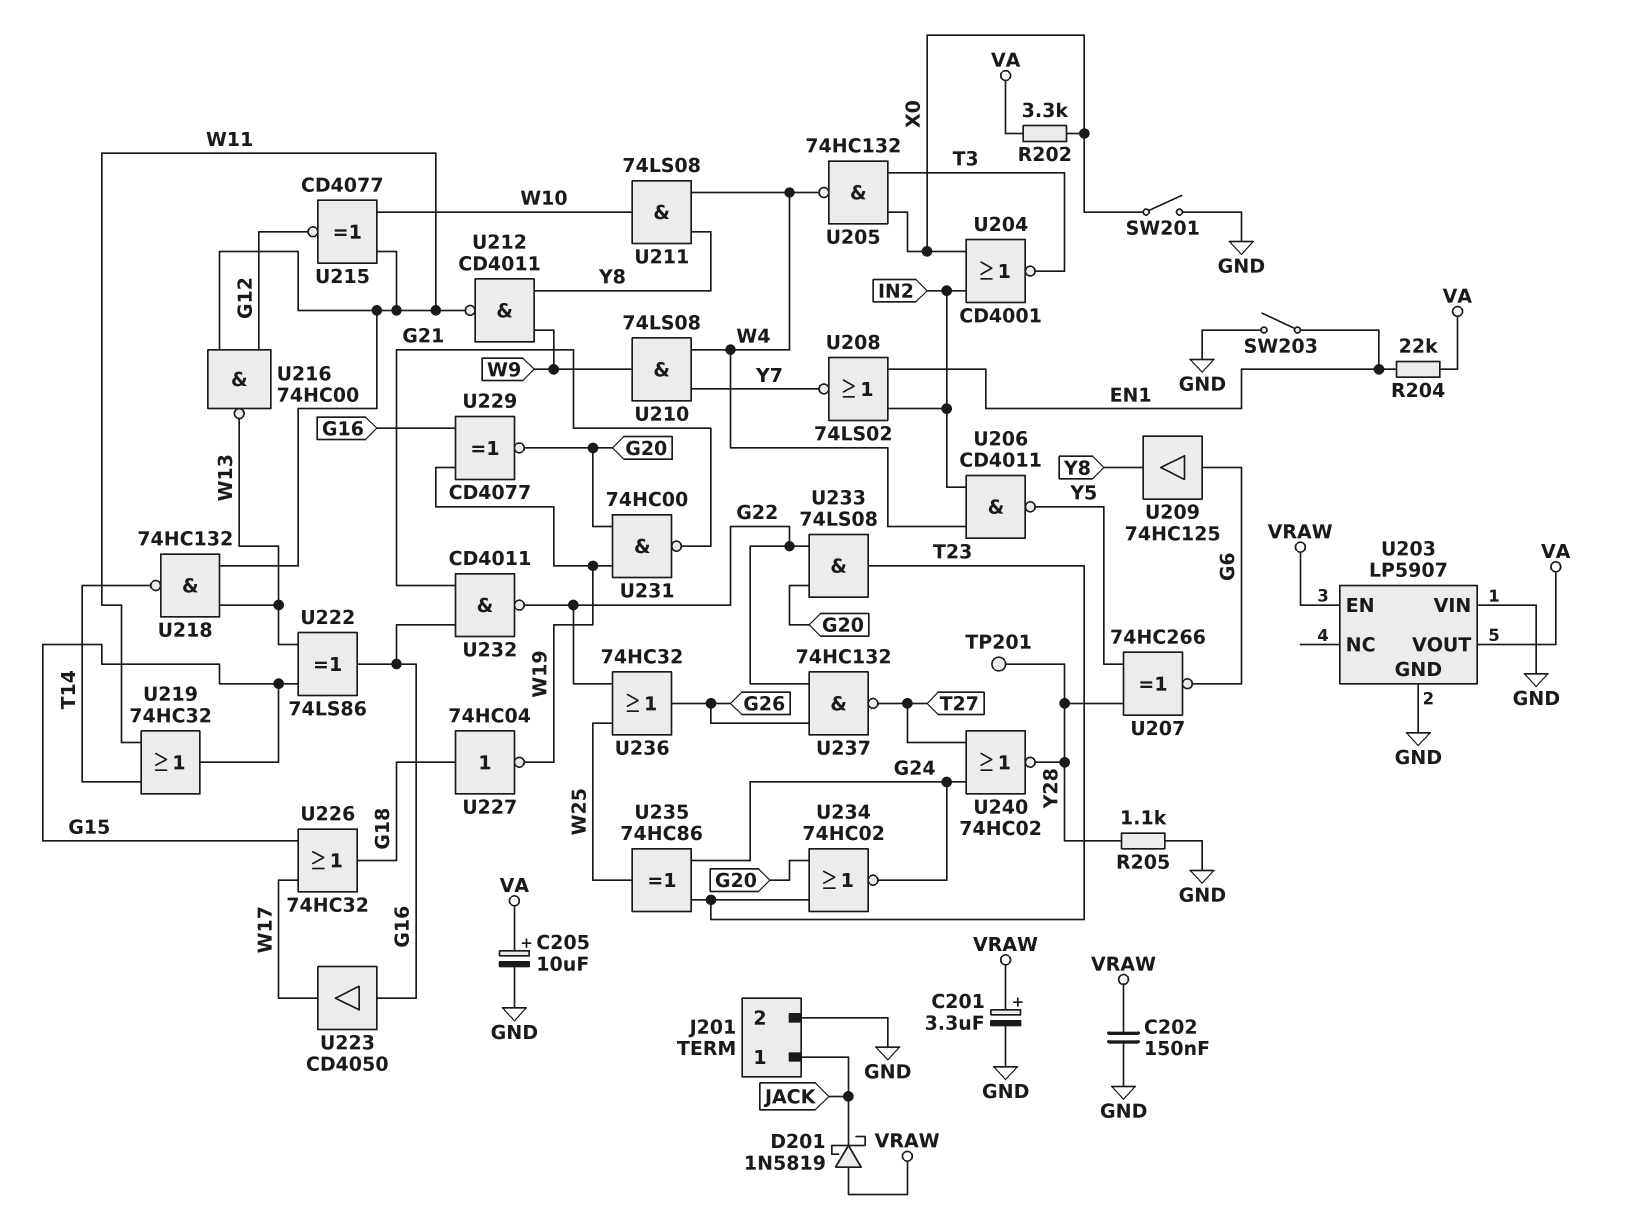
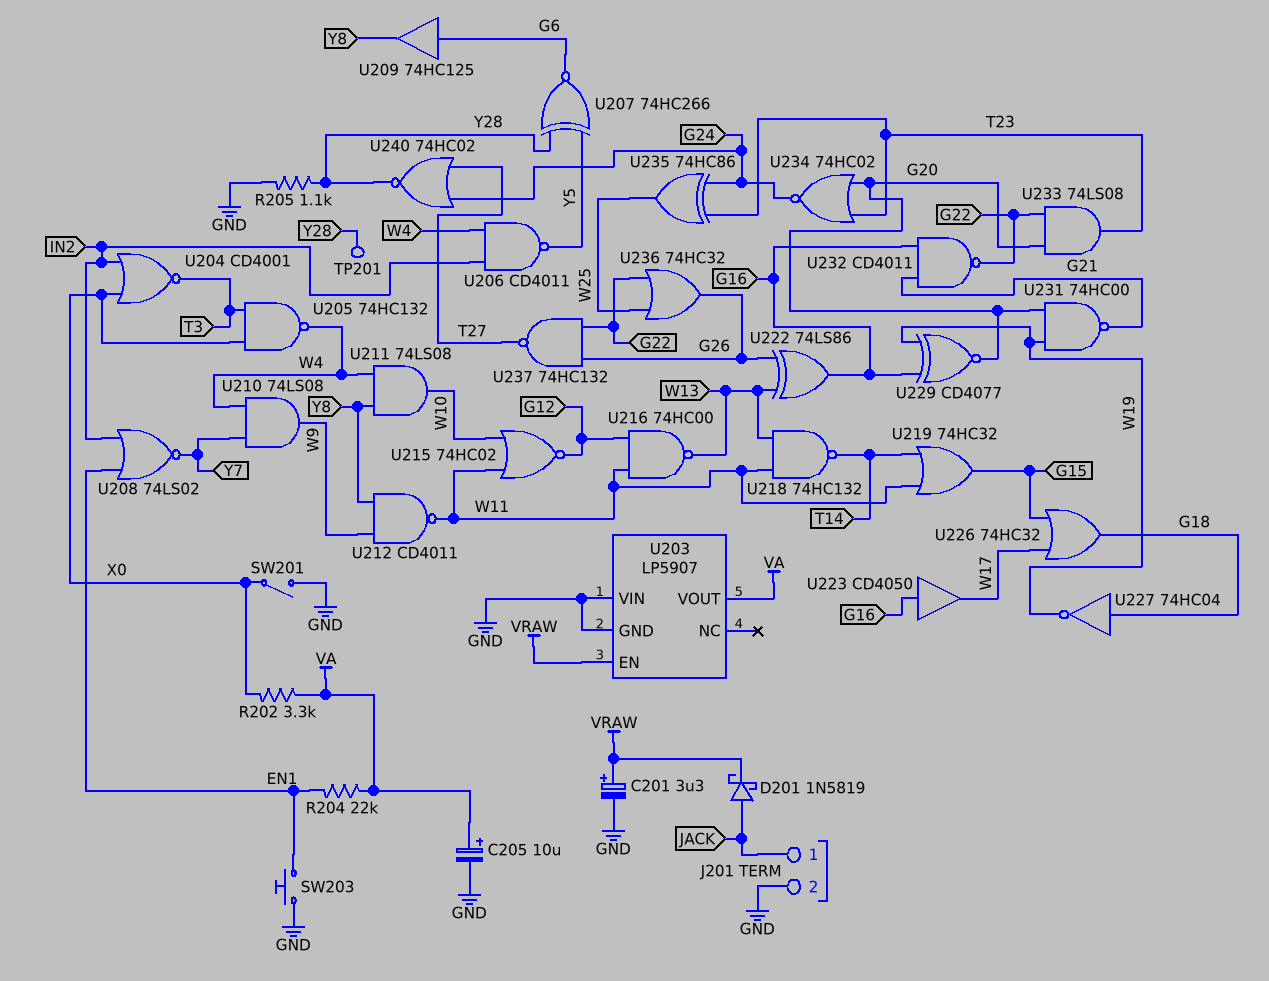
C202: 150nF (GND, VRAW) -> none
D201: schottky 1N5819 (A VRAW, K JACK) -> schottky 1N5819 (A JACK, K VRAW)
SW203: switch (EN1, GND) -> button (EN1, GND)
U215: XNOR CD4077 (in W10, in W11, out G12) -> NOR 74HC02 (in W10, in W11, out G12)
U222: XOR 74LS86 (in G15, in W13, out G16) -> XOR 74LS86 (in G26, in W13, out G16)

